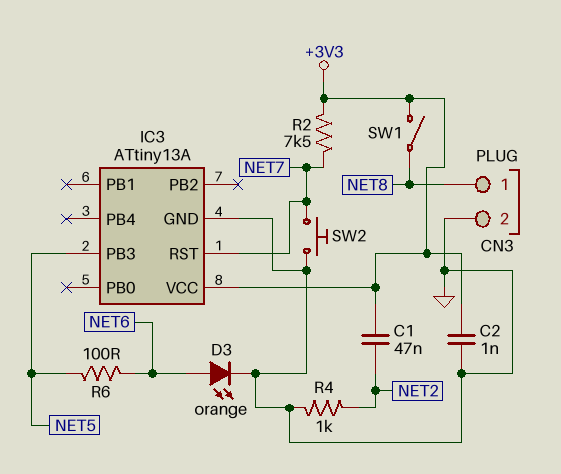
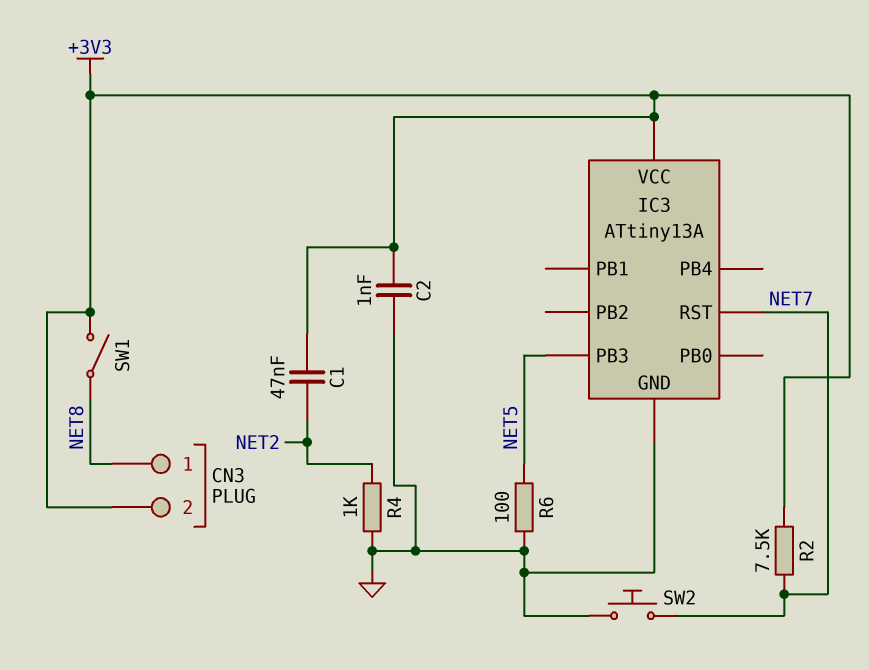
CN3 pin 2: GND -> +3V3
D3: LED orange (A NET6, K GND) -> none
R6: 100 (NET5, NET6) -> 100 (GND, NET5)

